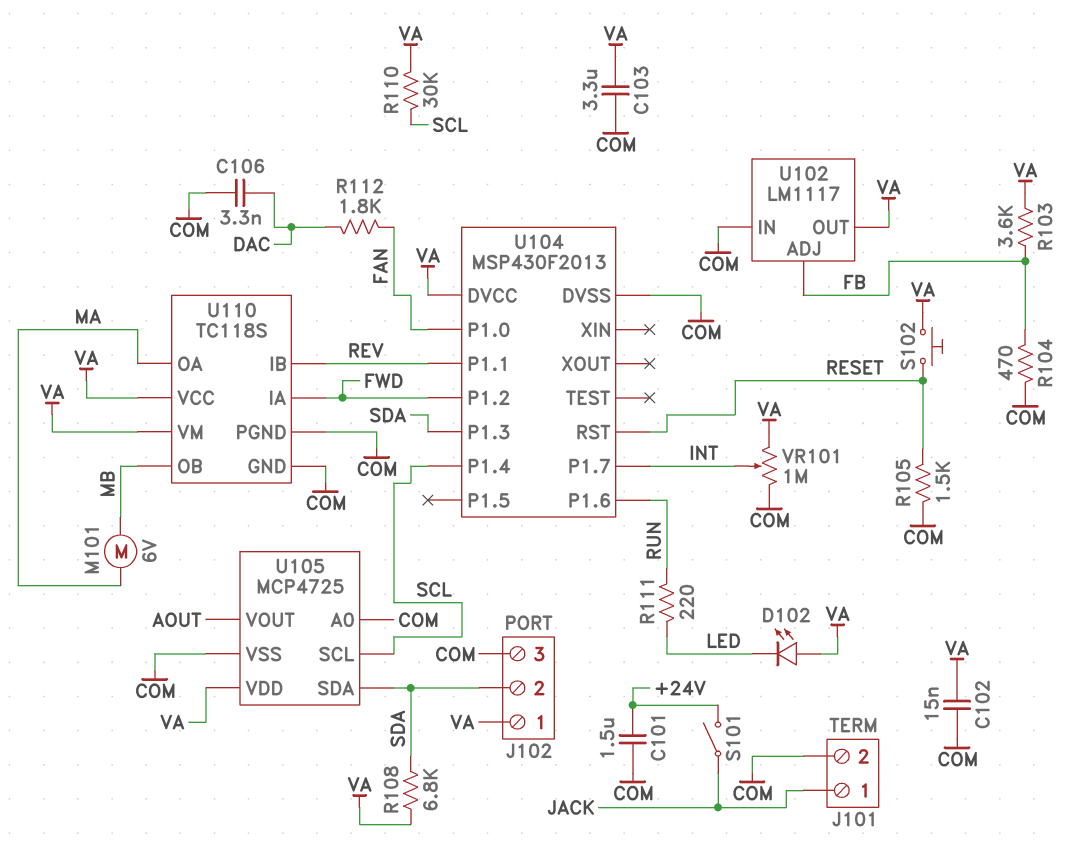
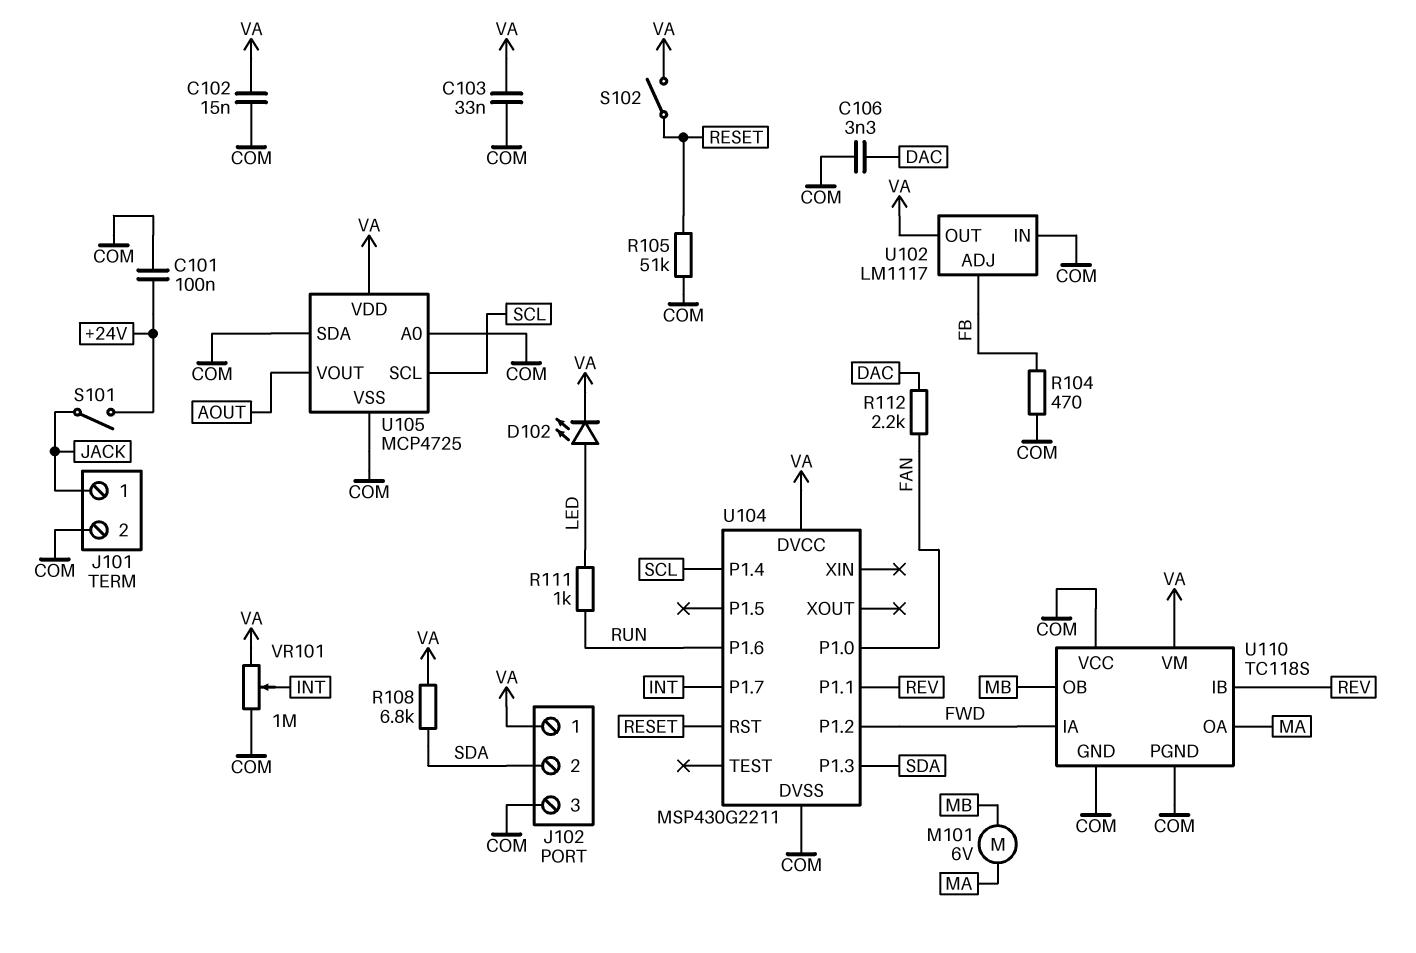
C101: 1.5uF (+24V, COM) -> 100nF (+24V, COM)
C103: 3.3uF (COM, VA) -> 33nF (COM, VA)
D102: LED (A VA, K LED) -> LED (A LED, K VA)
R103: 3.6k (FB, VA) -> none
R105: 1.5k (COM, RESET) -> 51k (COM, RESET)
R110: 30k (SCL, VA) -> none
R111: 220 (LED, RUN) -> 1k (LED, RUN)
R112: 1.8k (DAC, FAN) -> 2.2k (DAC, FAN)
S102: button (RESET, VA) -> switch (RESET, VA)
U104: MSP430F2013 -> MSP430G2211
U105 pin SDA: SDA -> COM
U110 pin VCC: VA -> COM

